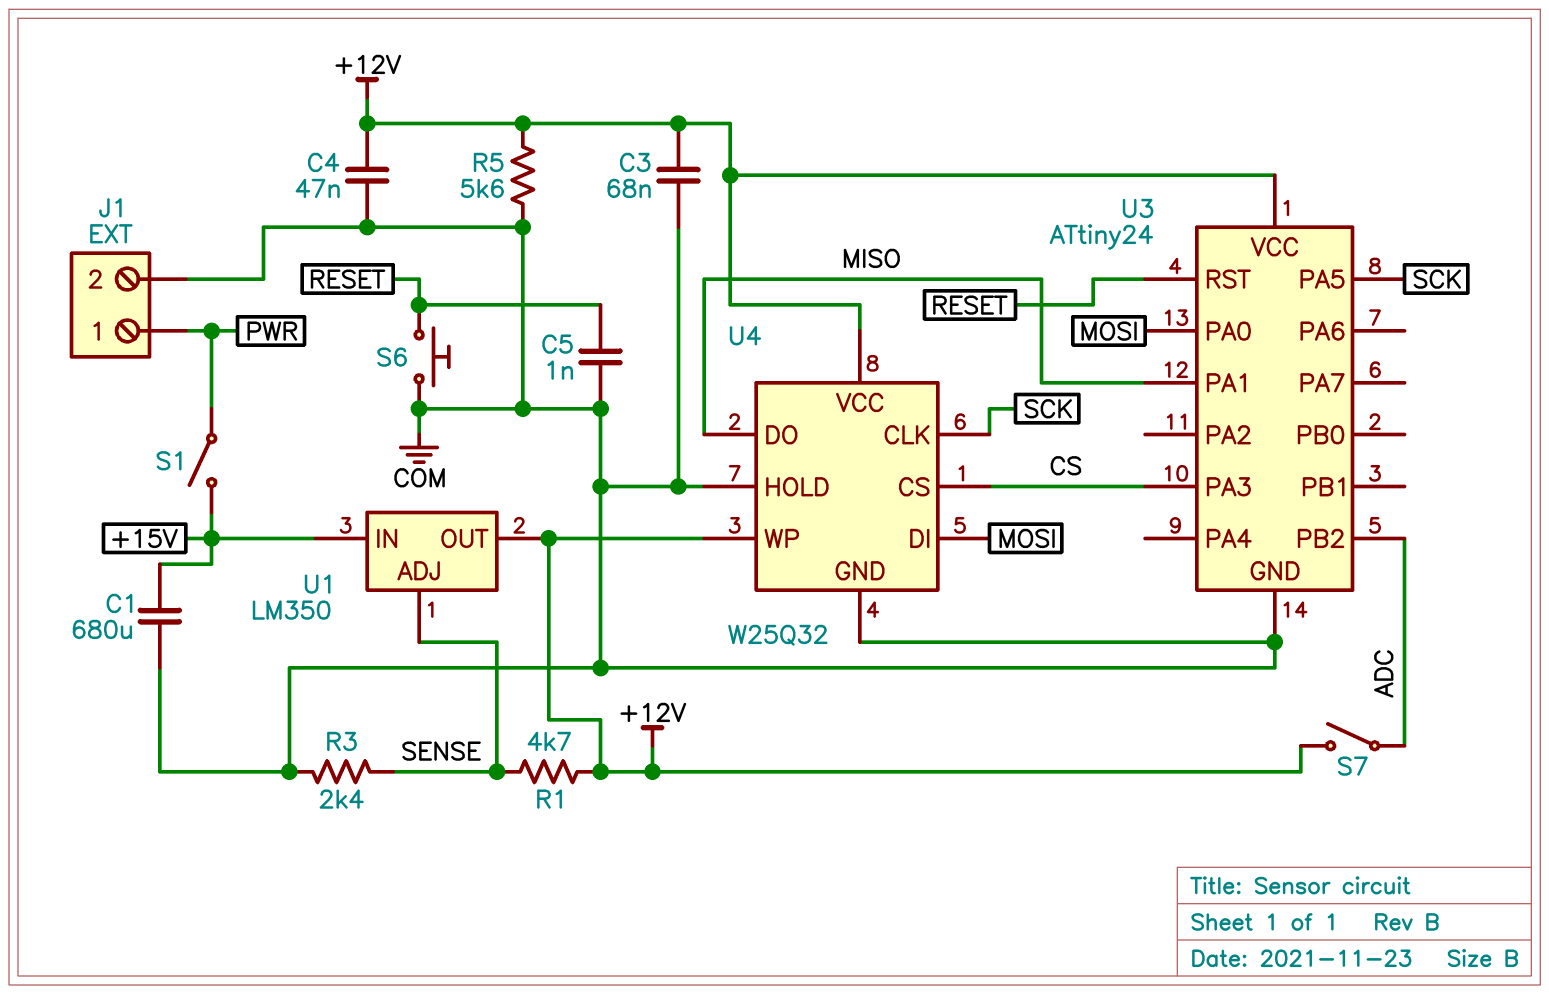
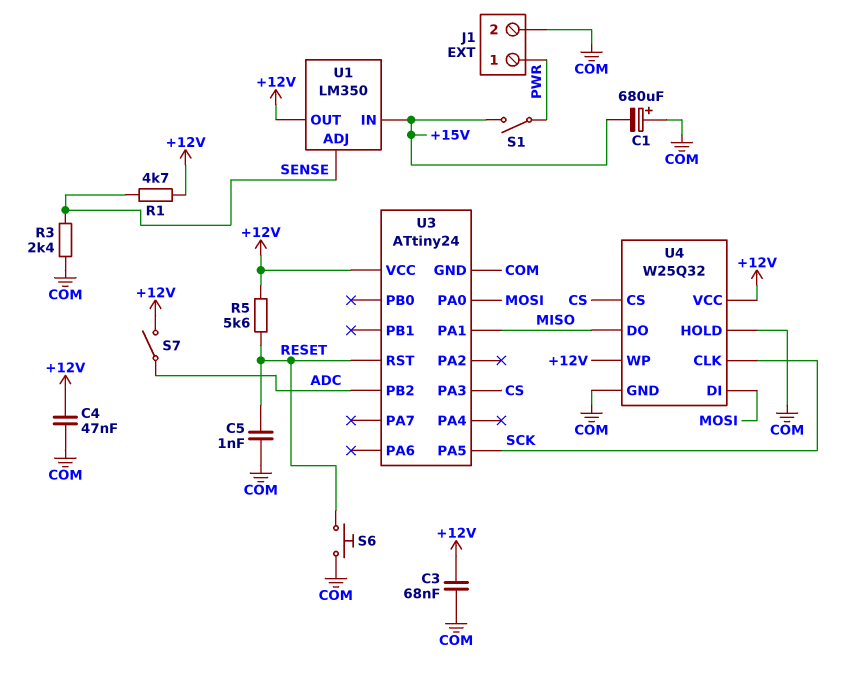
C1: 680uF (+15V, COM) -> 680uF (plus COM, minus +15V)
R5: 5.6k (+12V, COM) -> 5.6k (+12V, RESET)

